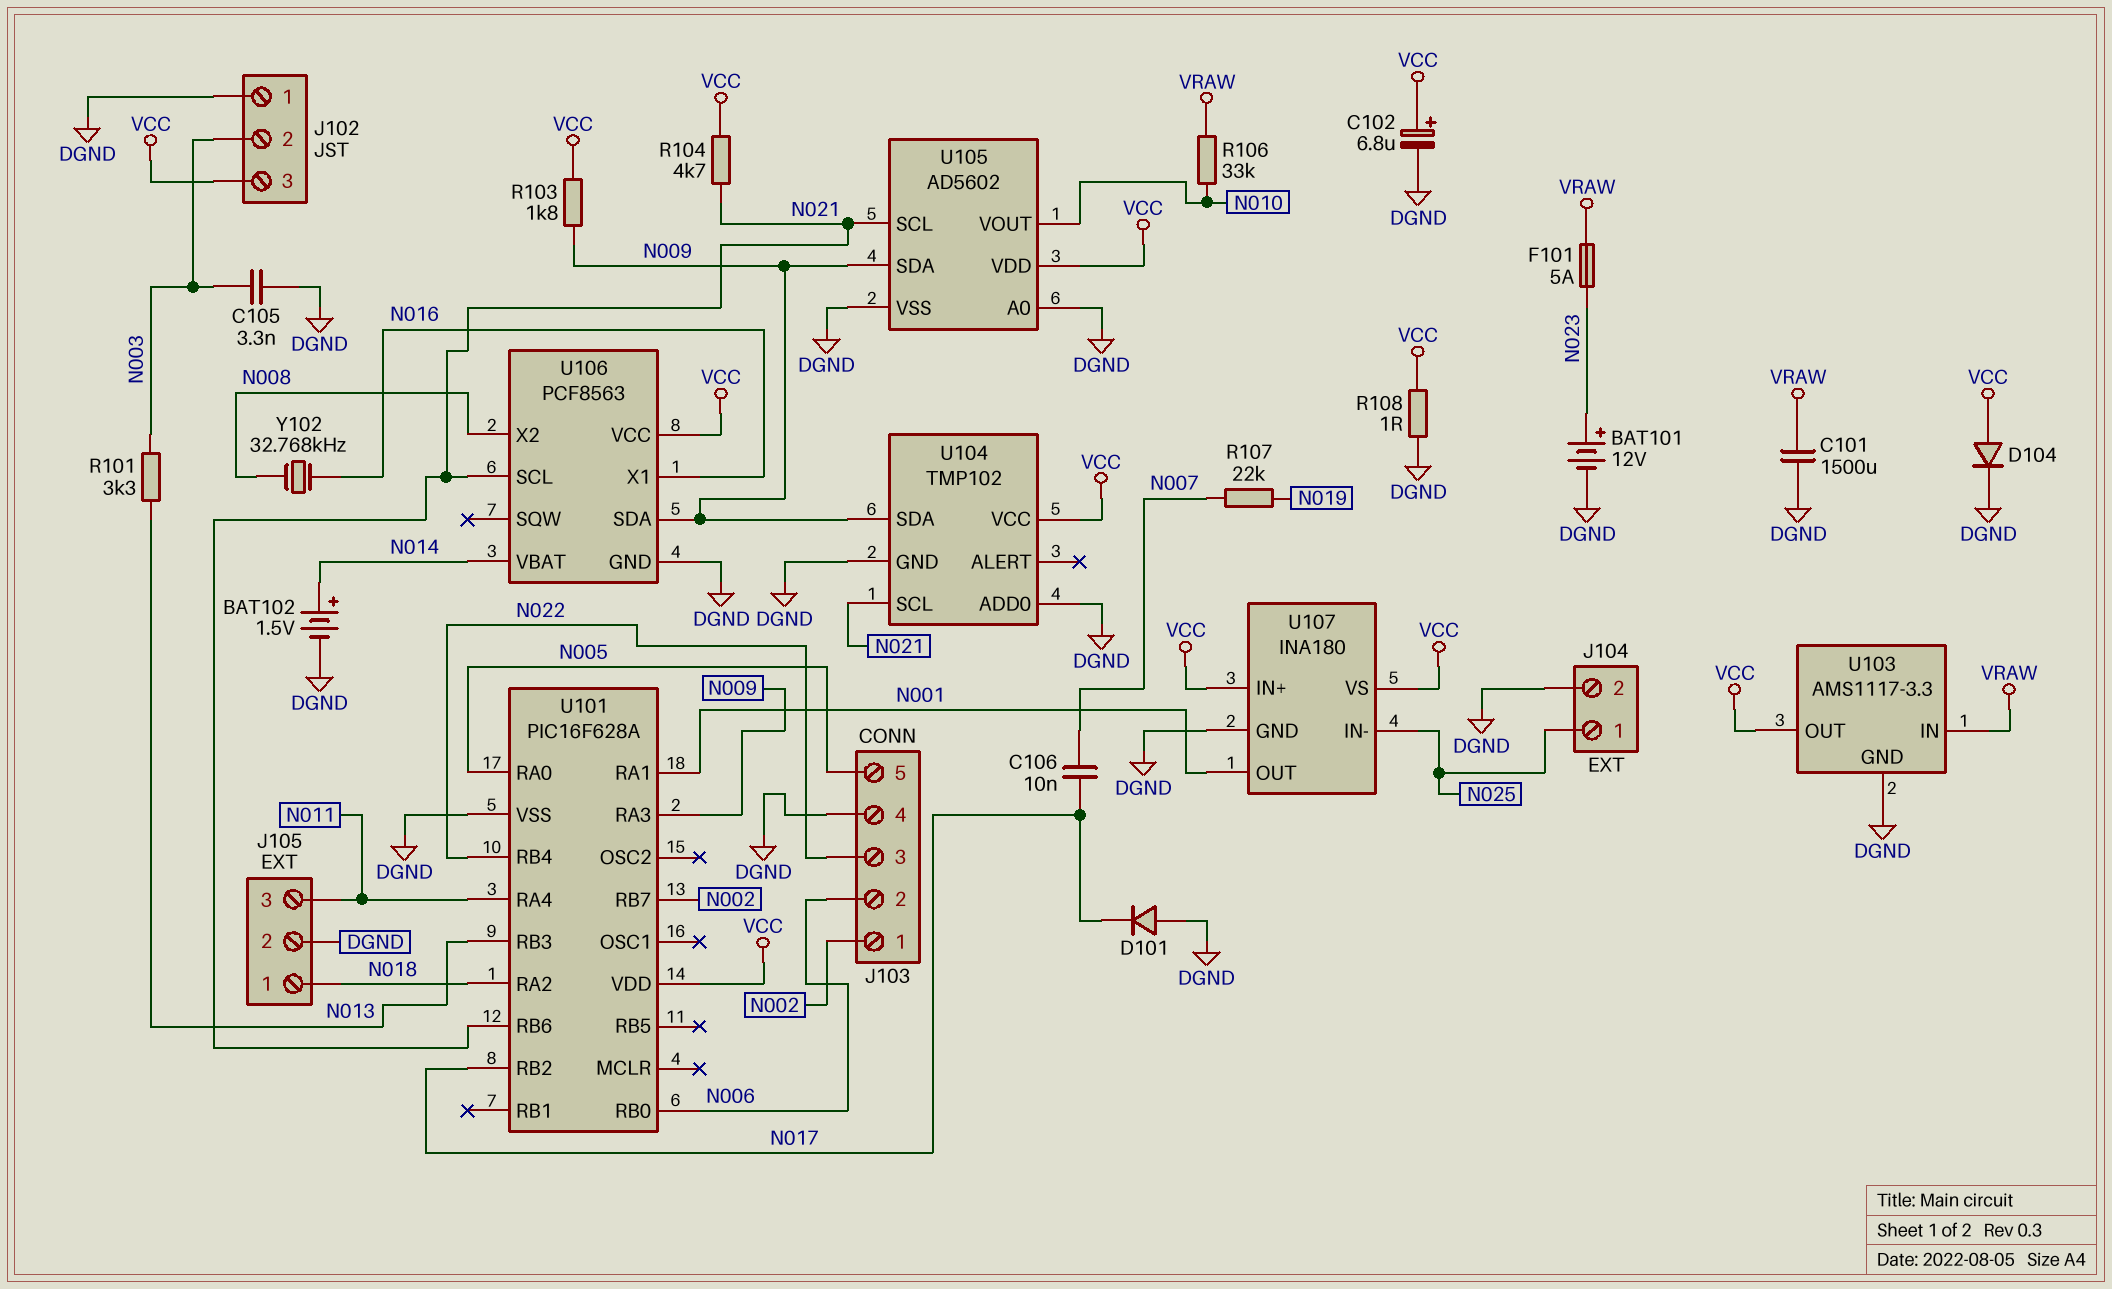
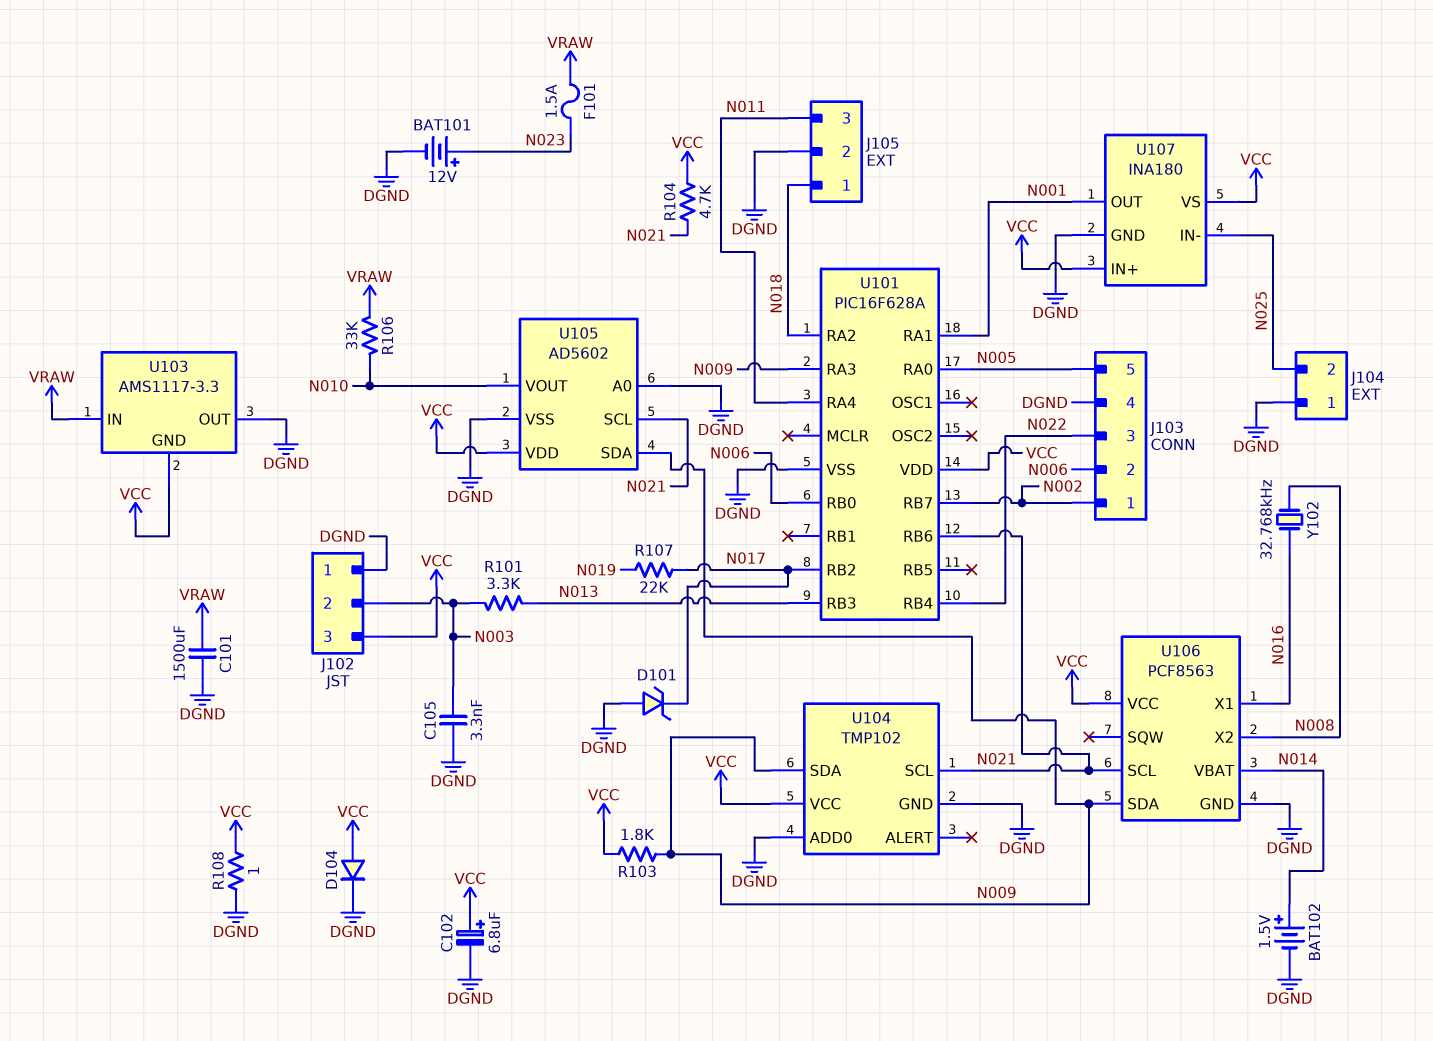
C106: 10nF (N007, N017) -> none
D101: diode (A DGND, K N017) -> zener (A DGND, K N017)
F101: 5A (N023, VRAW) -> 1.5A (N023, VRAW)
J104 pin 1: N025 -> DGND
J104 pin 2: DGND -> N025
R107: 22k (N007, N019) -> 22k (N017, N019)
U103 pin GND: DGND -> VCC
U103 pin OUT: VCC -> DGND

